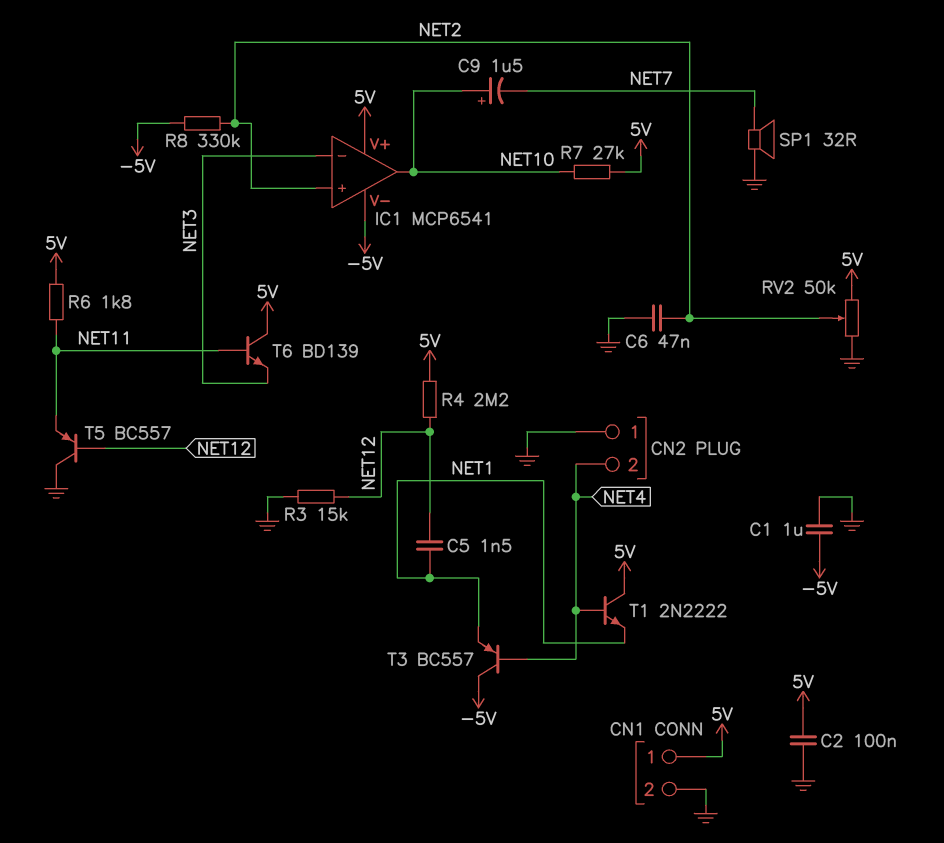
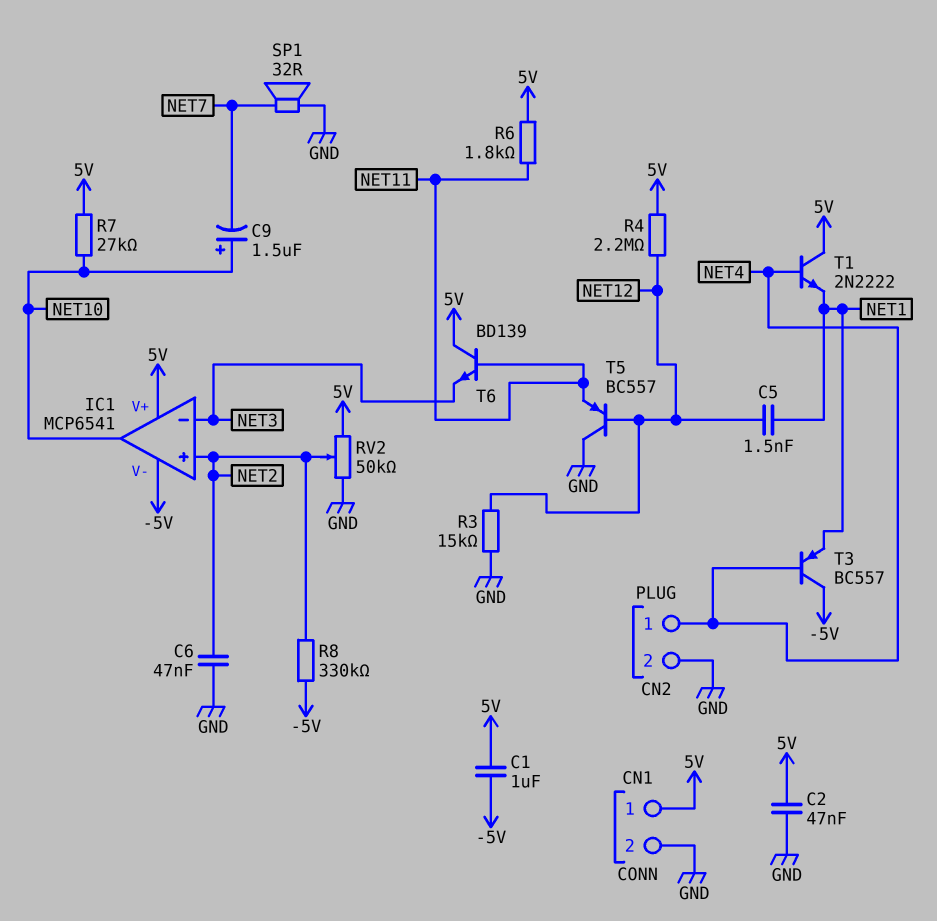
C1: 1uF (-5V, GND) -> 1uF (-5V, 5V)
C2: 100nF (5V, GND) -> 47nF (5V, GND)
CN2 pin 1: GND -> NET4
CN2 pin 2: NET4 -> GND

